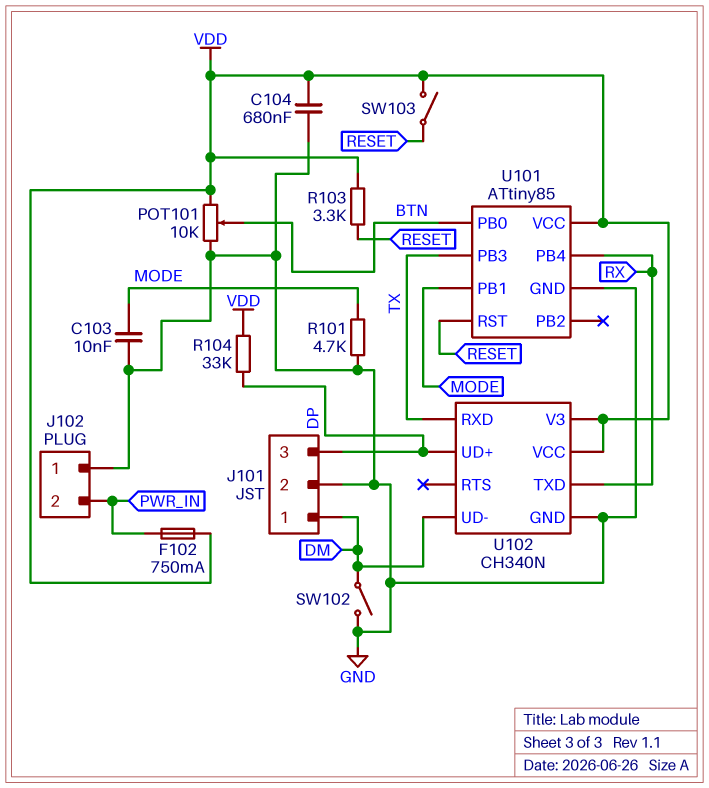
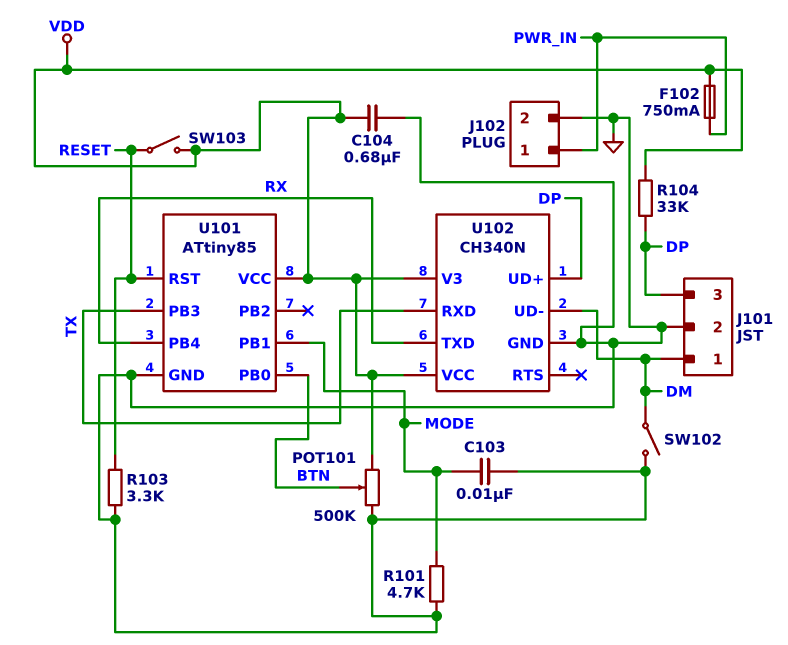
J102 pin 1: GND -> PWR_IN
J102 pin 2: PWR_IN -> GND
POT101: 10k (GND, VDD, wiper BTN) -> 500k (GND, VDD, wiper BTN)
R103: 3.3k (RESET, VDD) -> 3.3k (GND, RESET)

